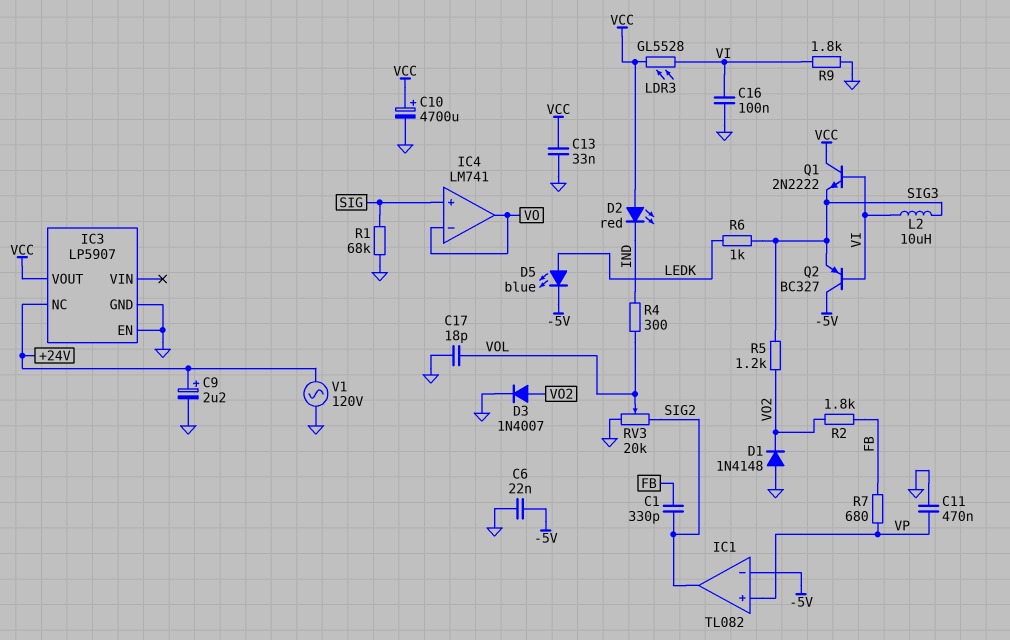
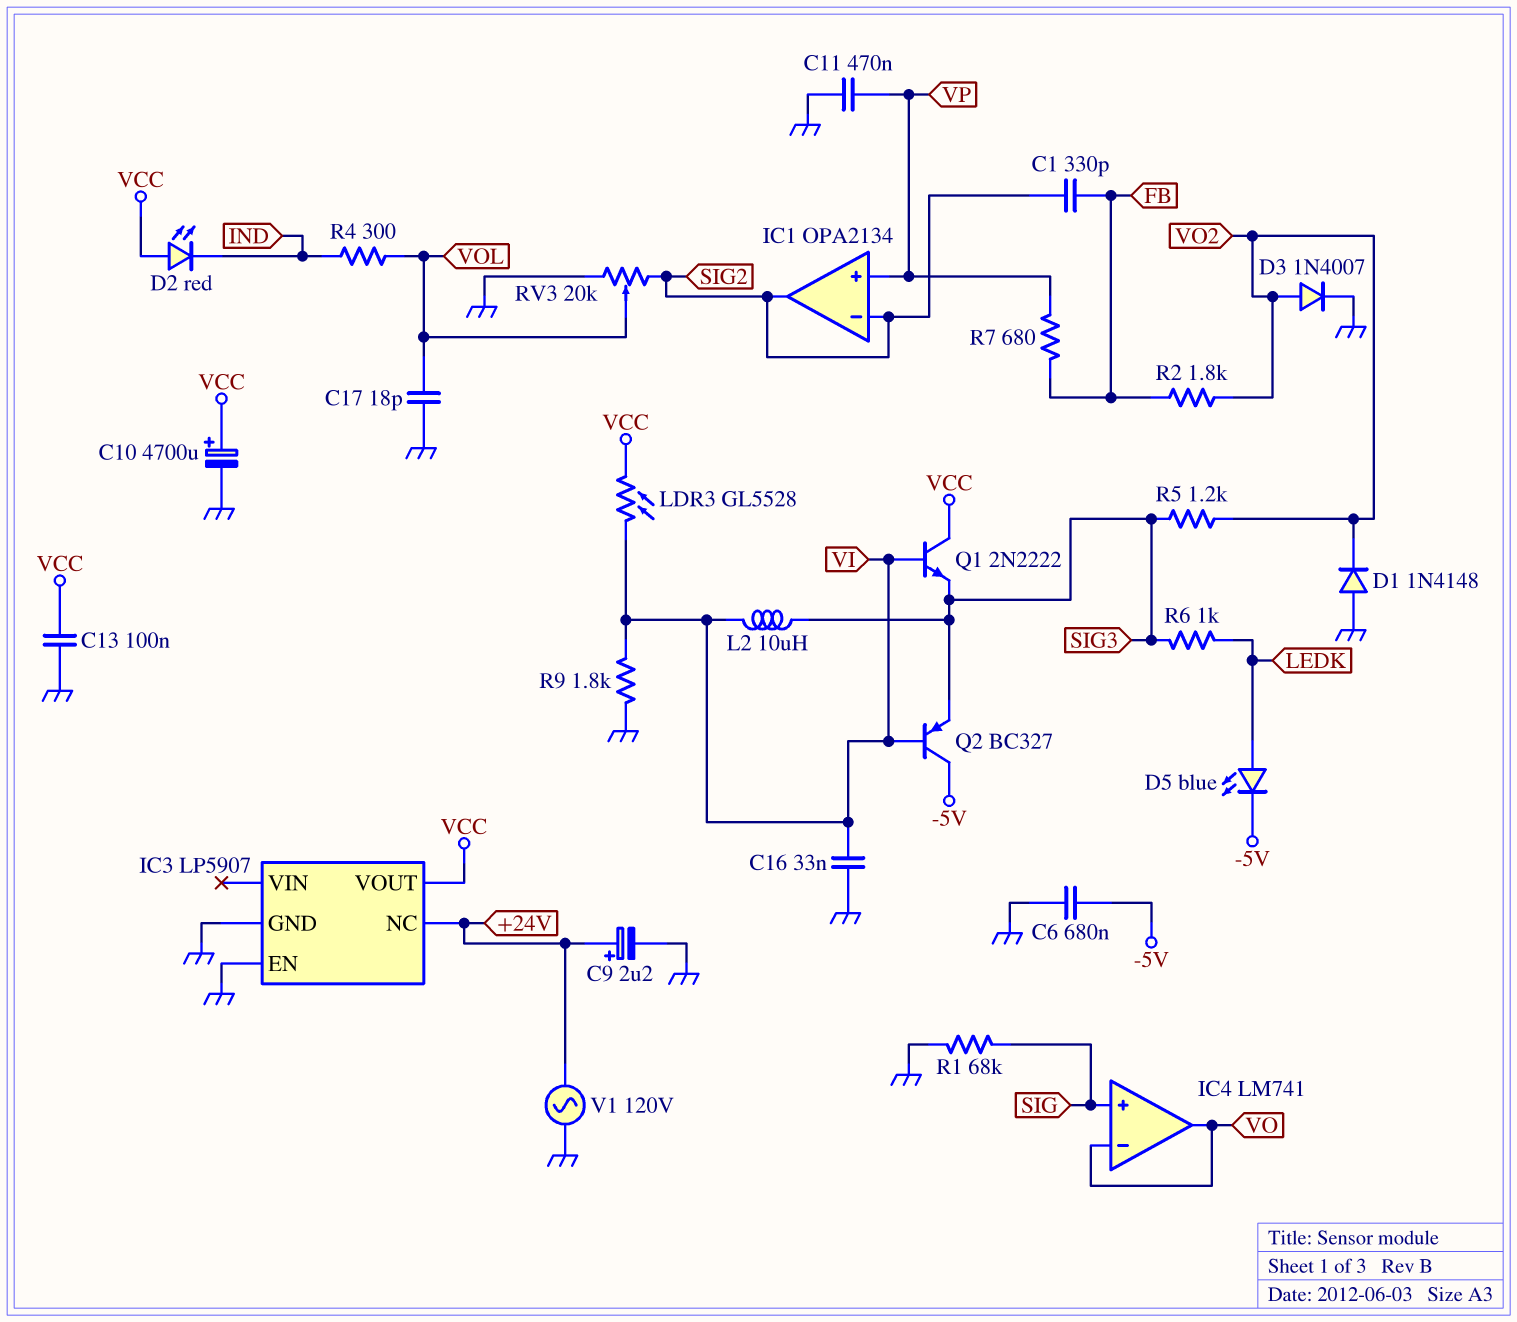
C6: 22nF (-5V, GND) -> 680nF (-5V, GND)
C13: 33nF (GND, VCC) -> 100nF (GND, VCC)
C16: 100nF (GND, VI) -> 33nF (GND, VI)
IC1: TL082 -> OPA2134
IC1 pin in-: -5V -> SIG2

